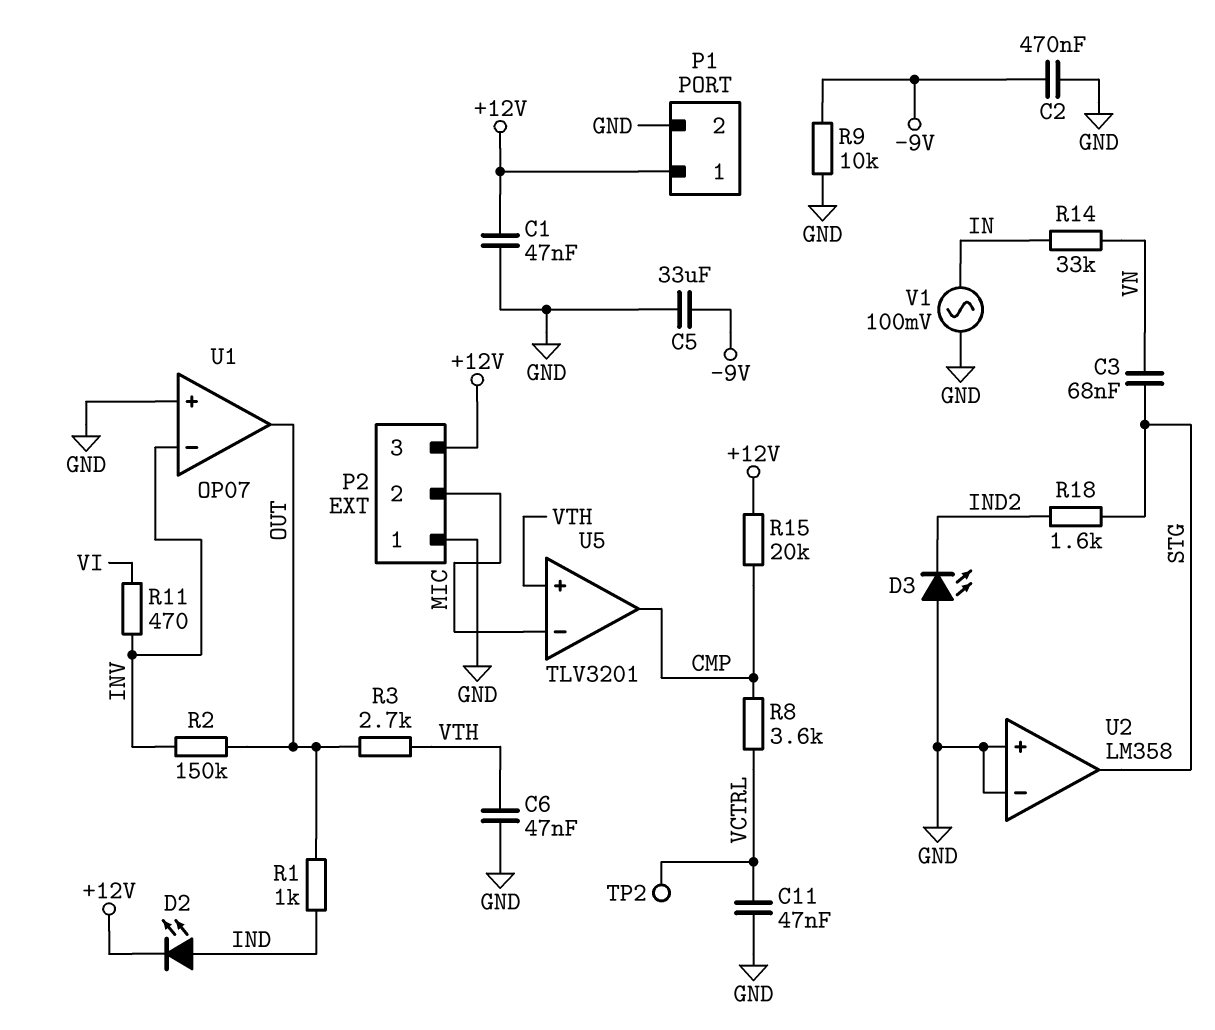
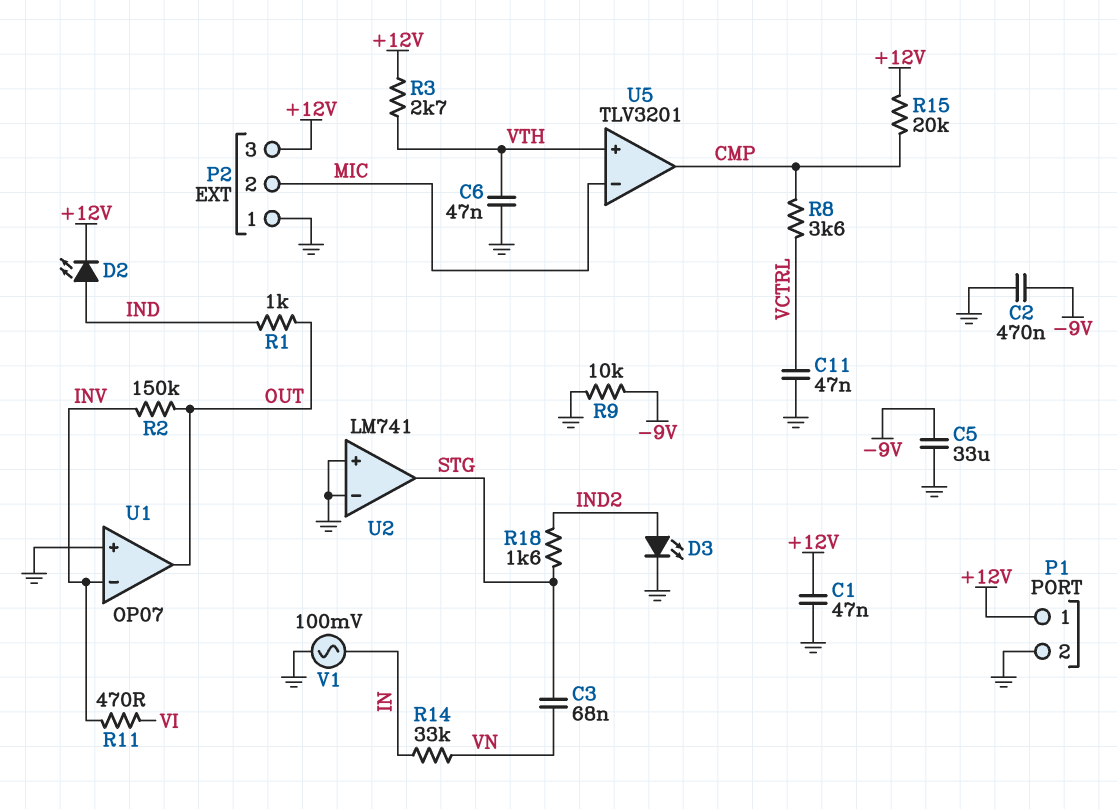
D3: LED (A GND, K IND2) -> LED (A IND2, K GND)
R3: 2.7k (OUT, VTH) -> 2.7k (+12V, VTH)
TP2: test point (VCTRL) -> none
U2: LM358 -> LM741

